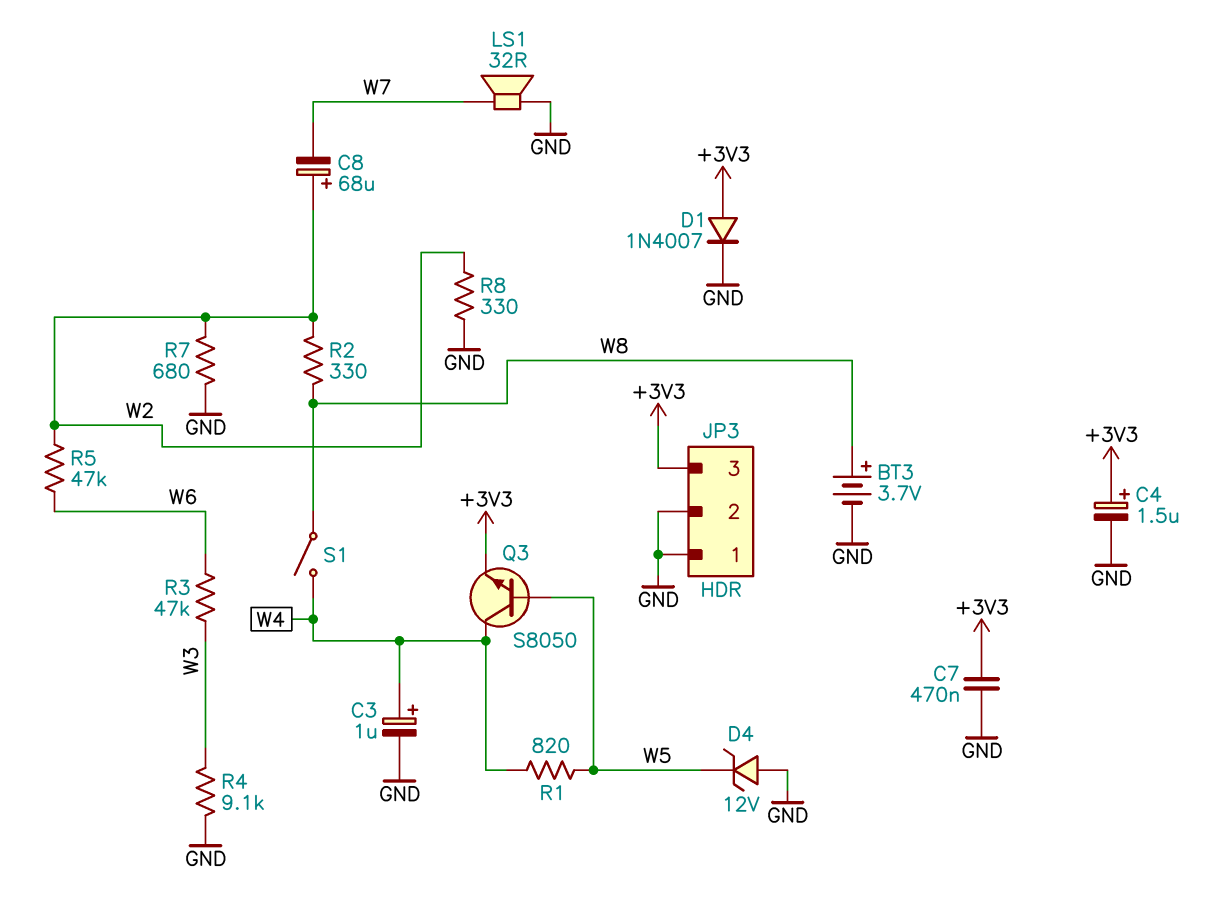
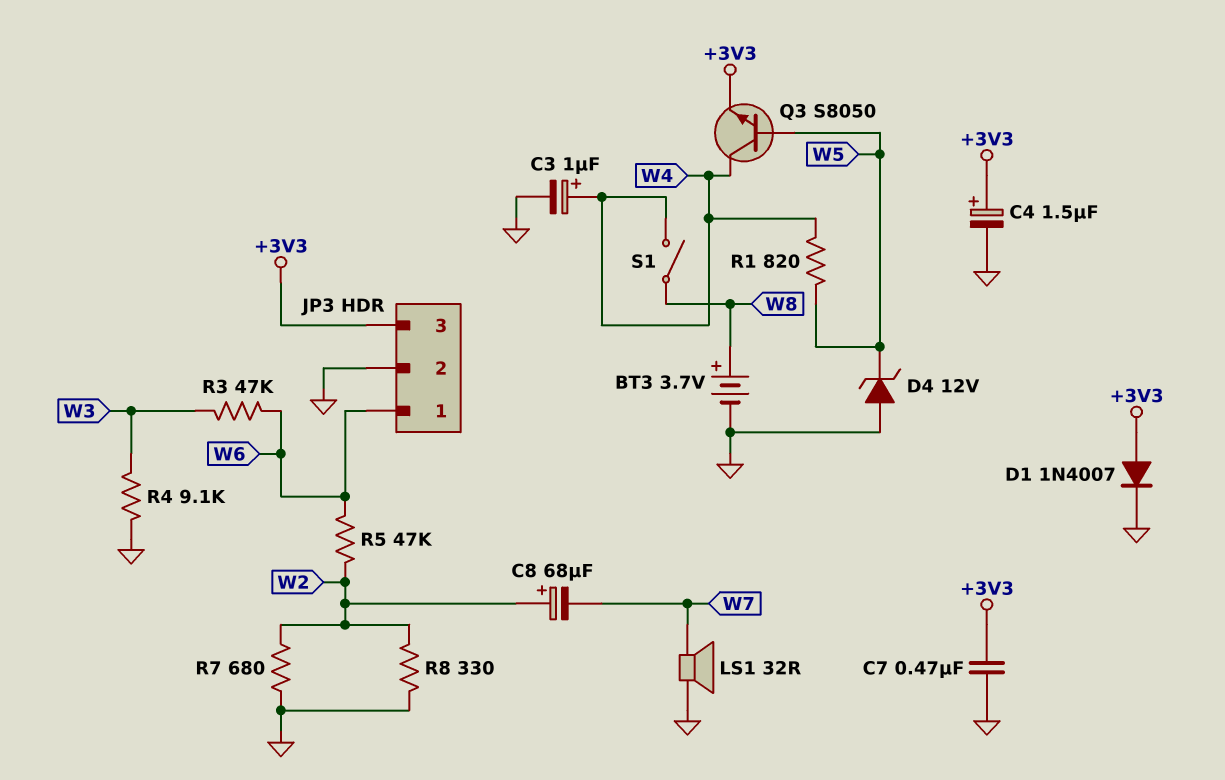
JP3 pin 1: GND -> W6
R2: 330 (W2, W8) -> none

